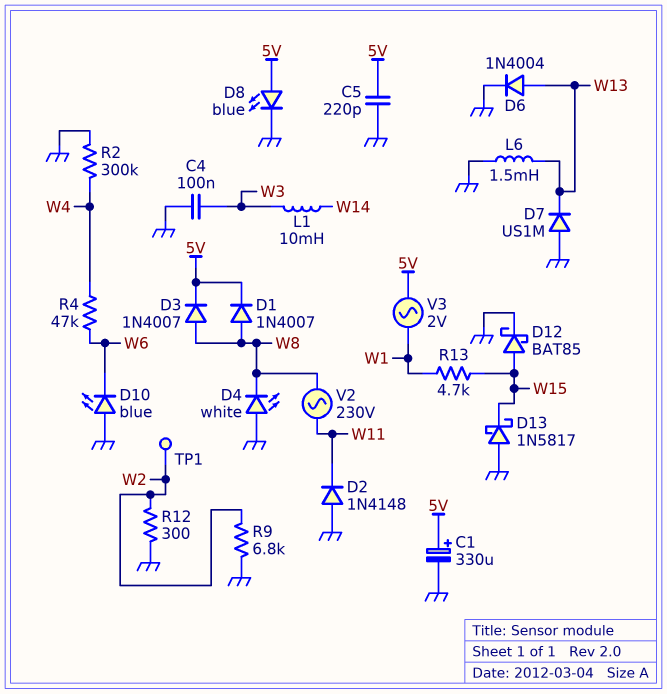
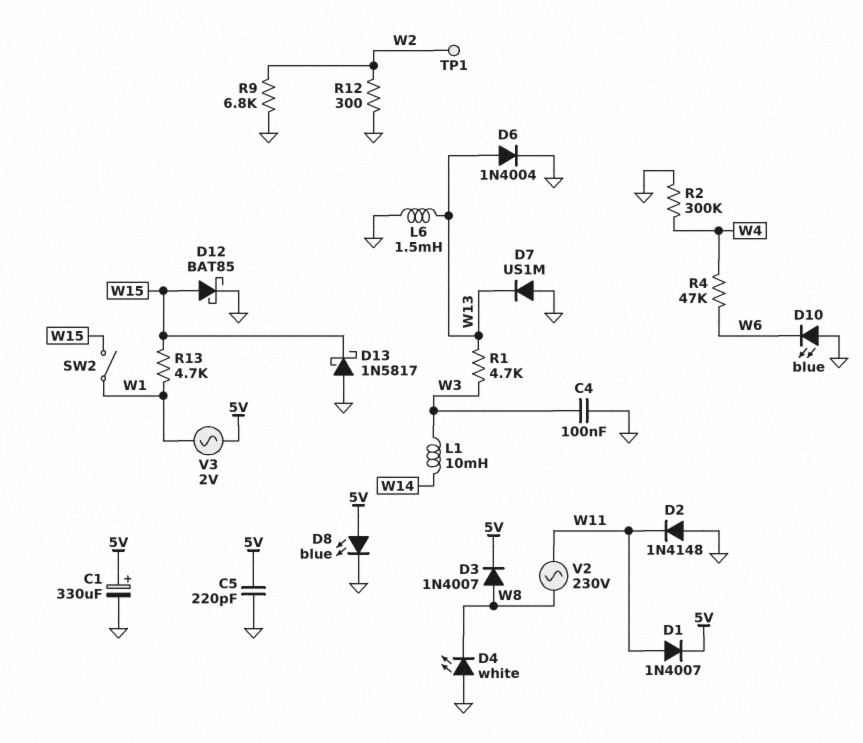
D1: diode 1N4007 (A W8, K 5V) -> diode 1N4007 (A W11, K 5V)
R1: none -> 4.7k (W3, W13)
SW2: none -> switch (W1, W15)

